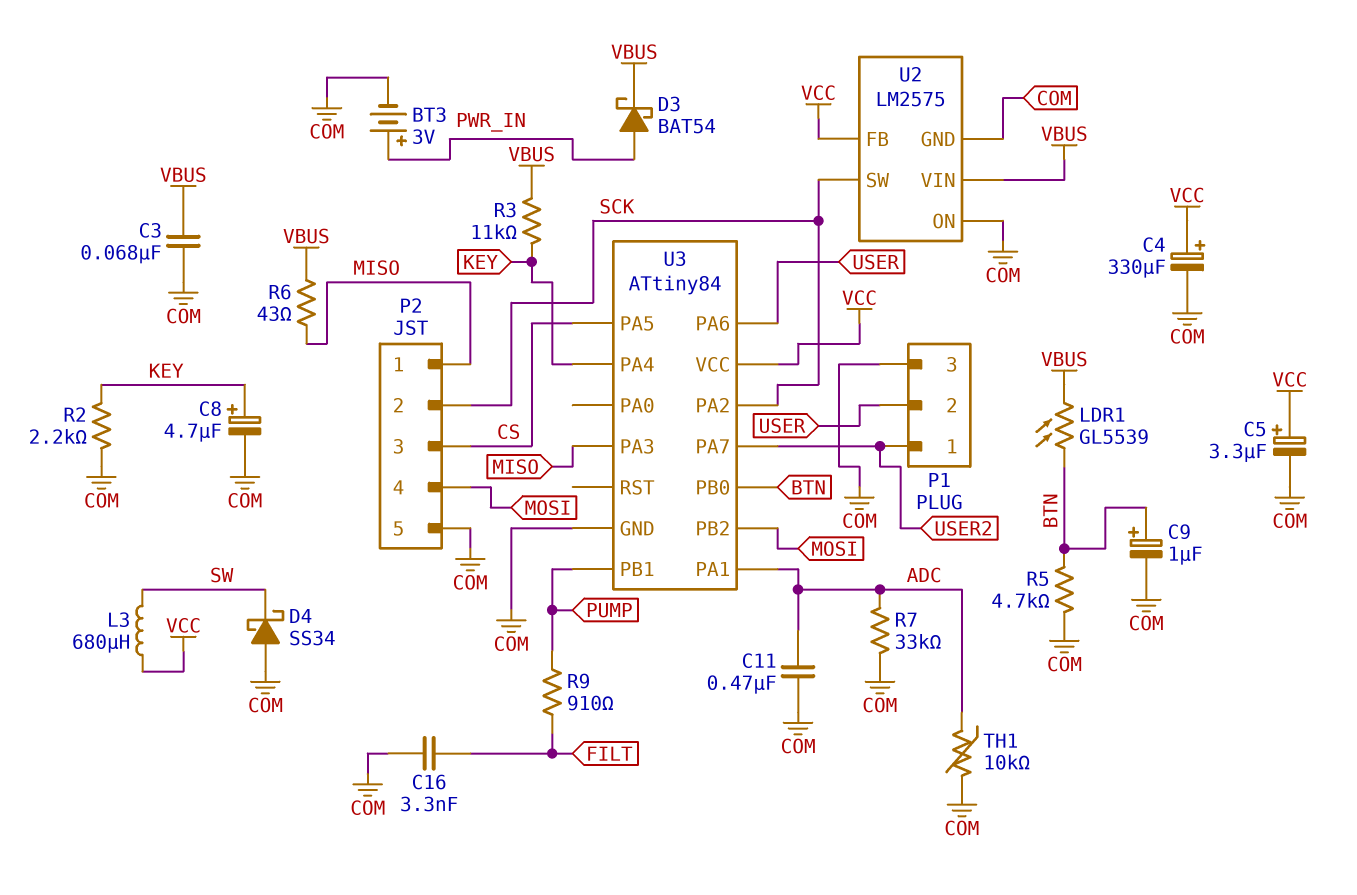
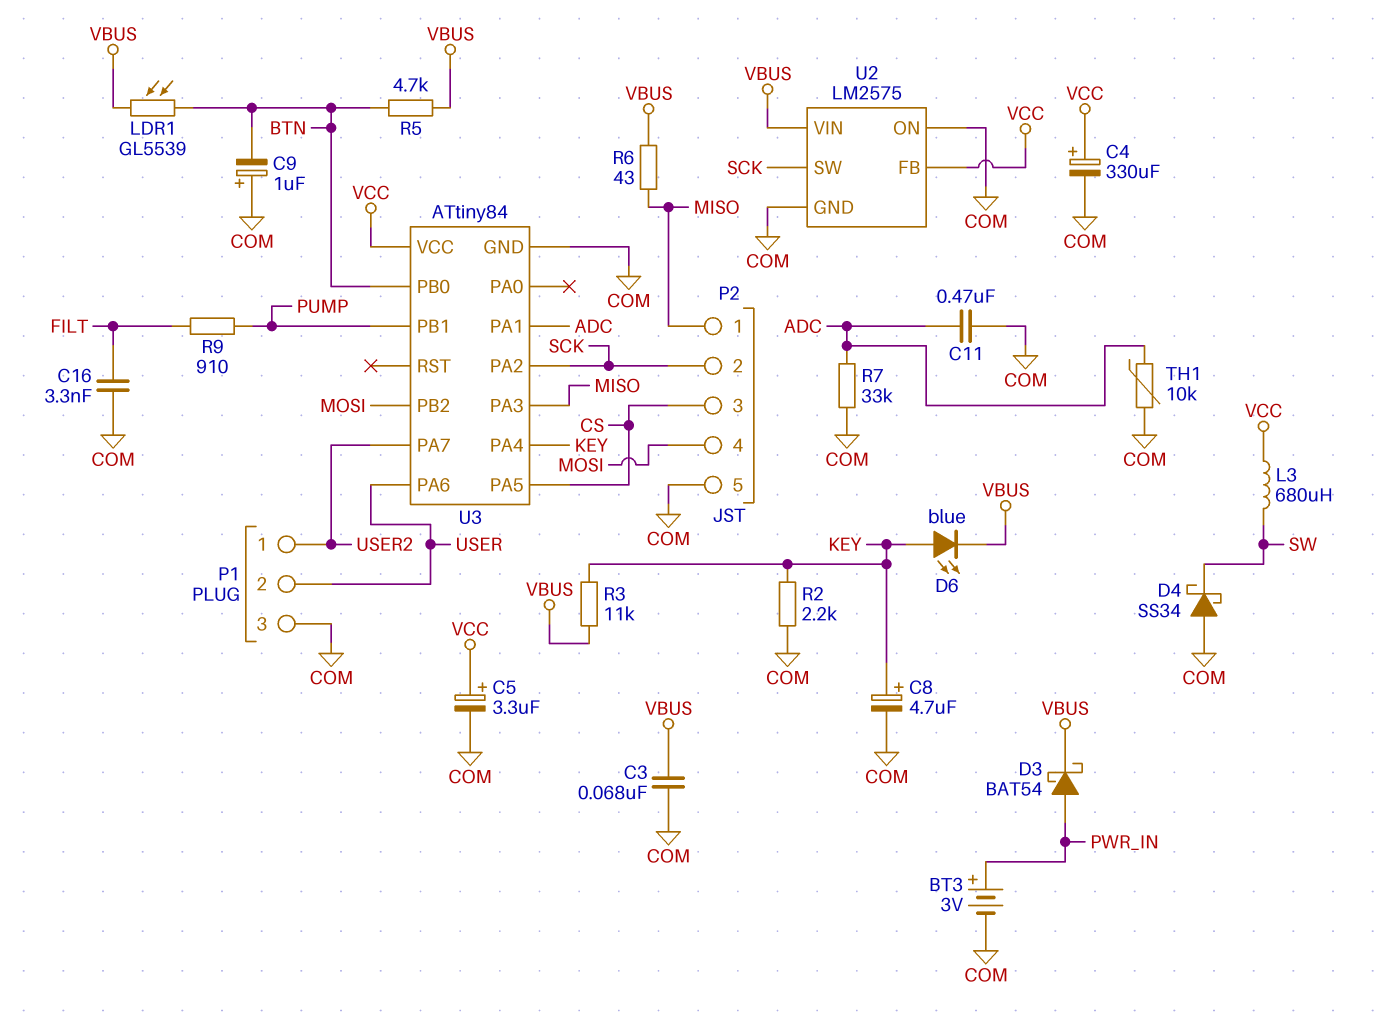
C9: 1uF (plus BTN, minus COM) -> 1uF (plus COM, minus BTN)
D6: none -> LED blue (A KEY, K VBUS)
R5: 4.7k (BTN, COM) -> 4.7k (BTN, VBUS)

